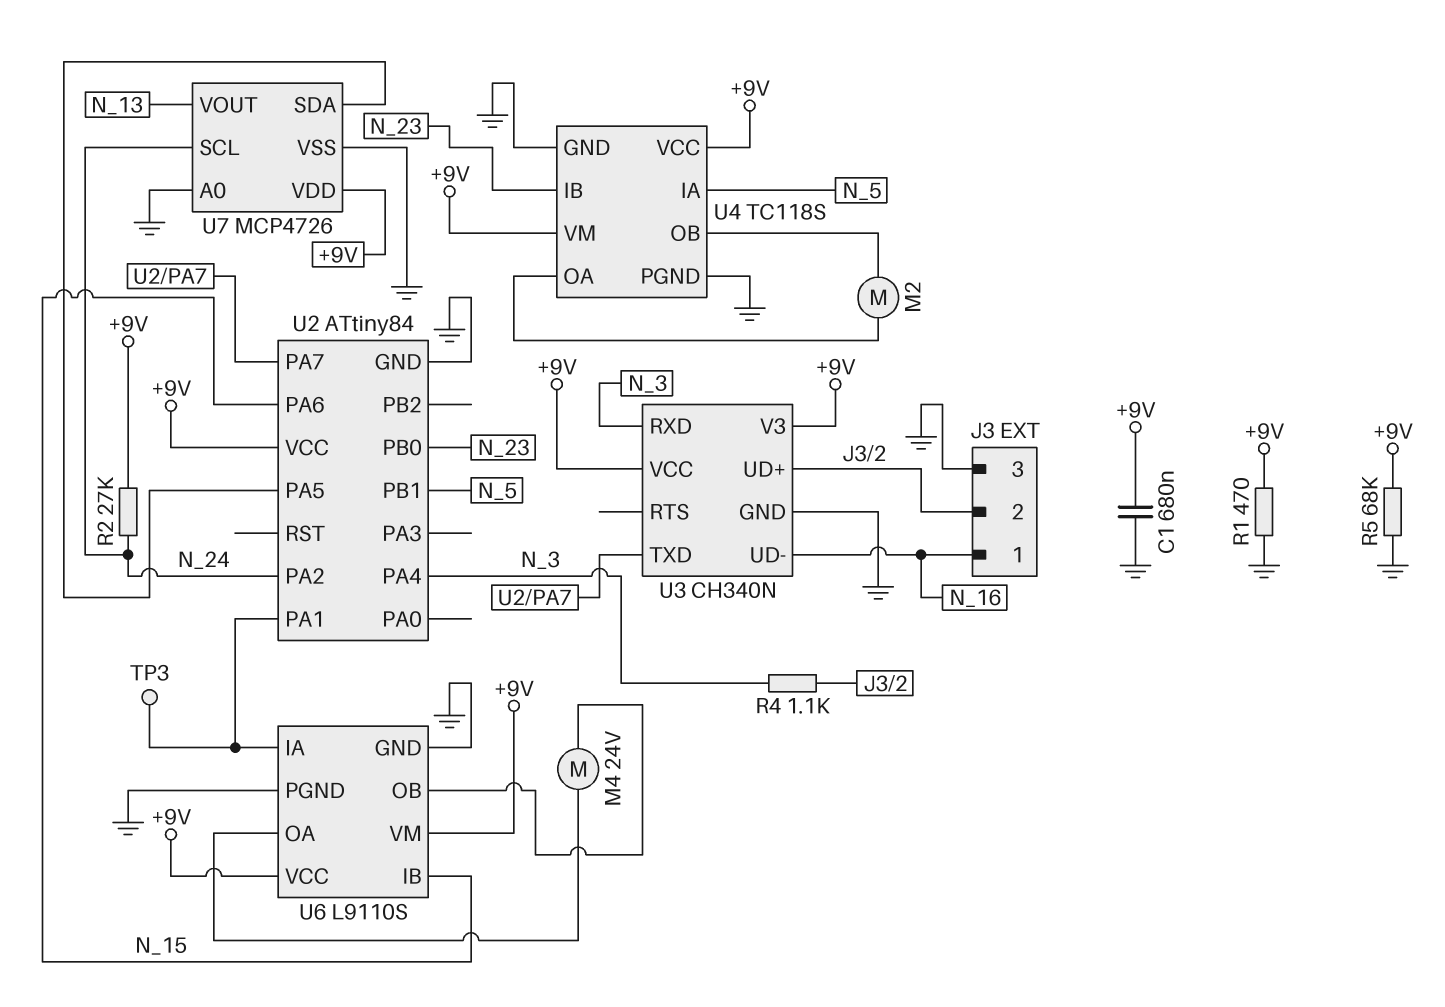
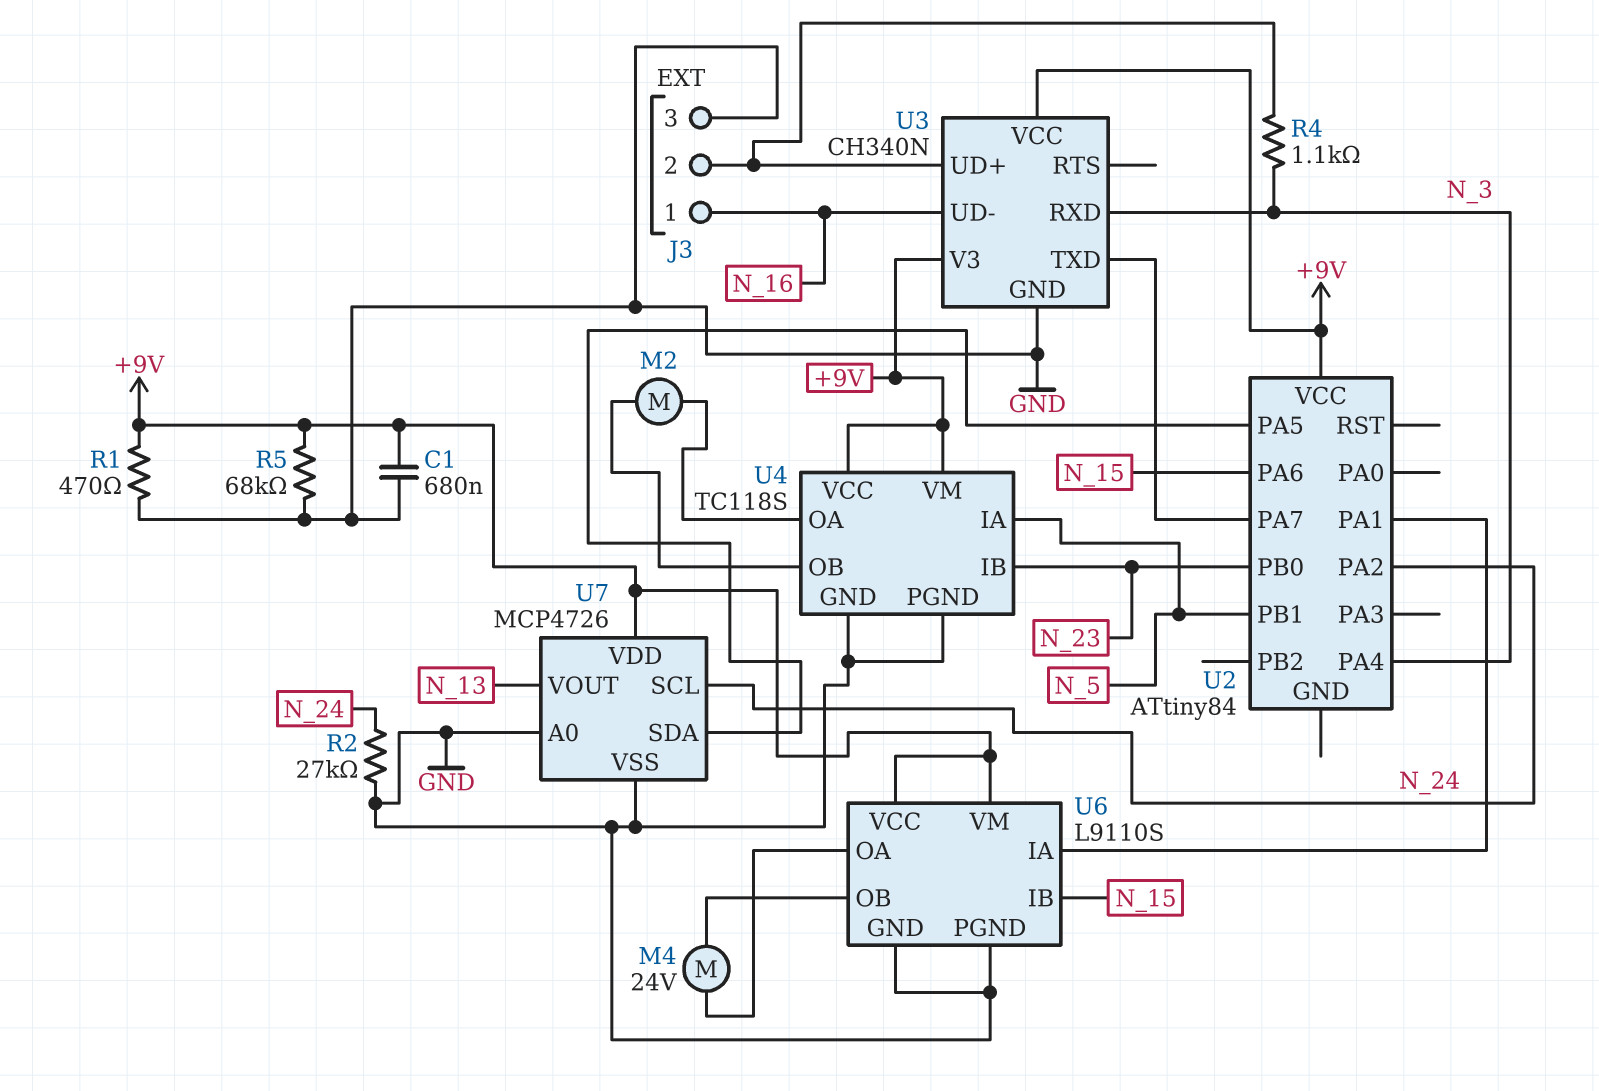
R2: 27k (+9V, N_24) -> 27k (GND, N_24)
TP3: test point (U2/PA1) -> none
U2 pin GND: GND -> none

